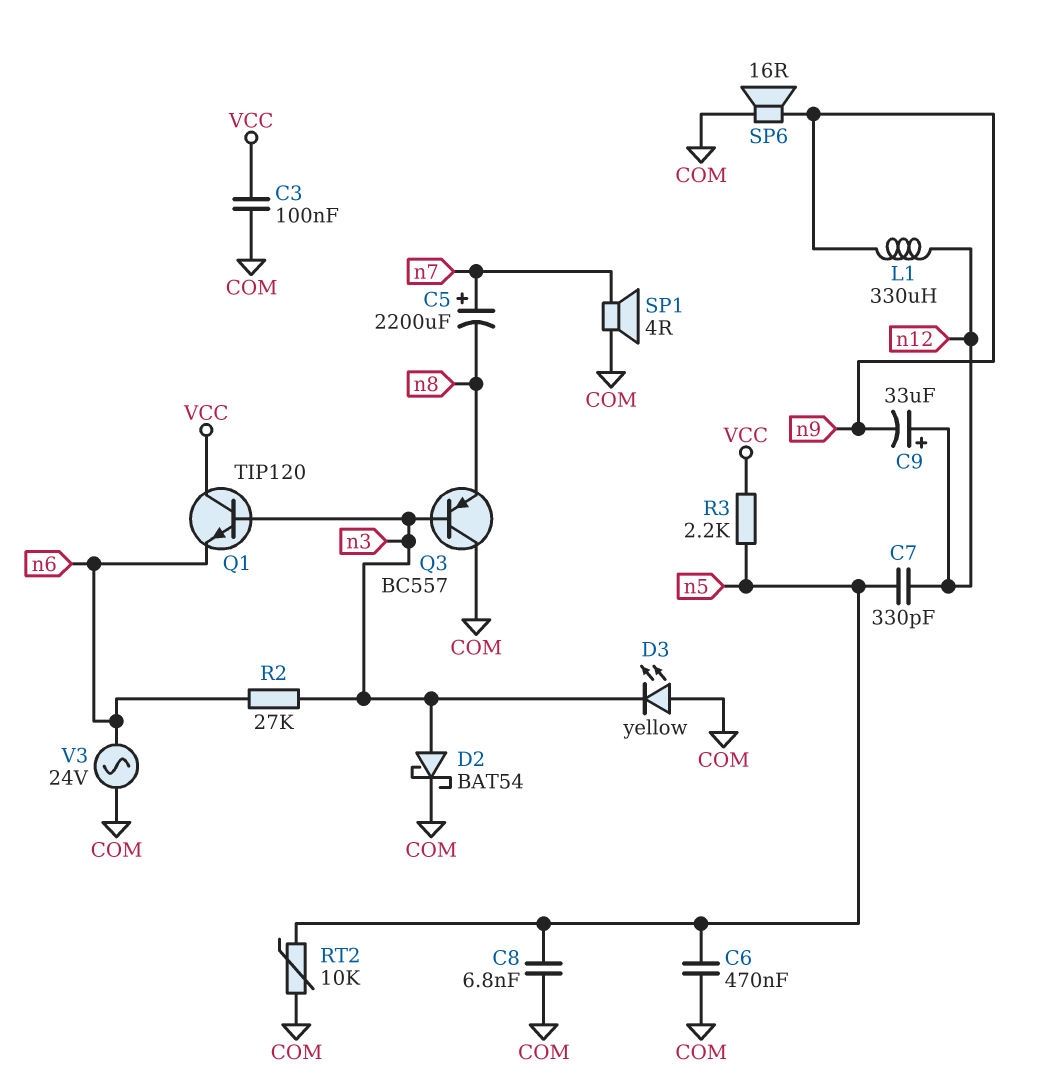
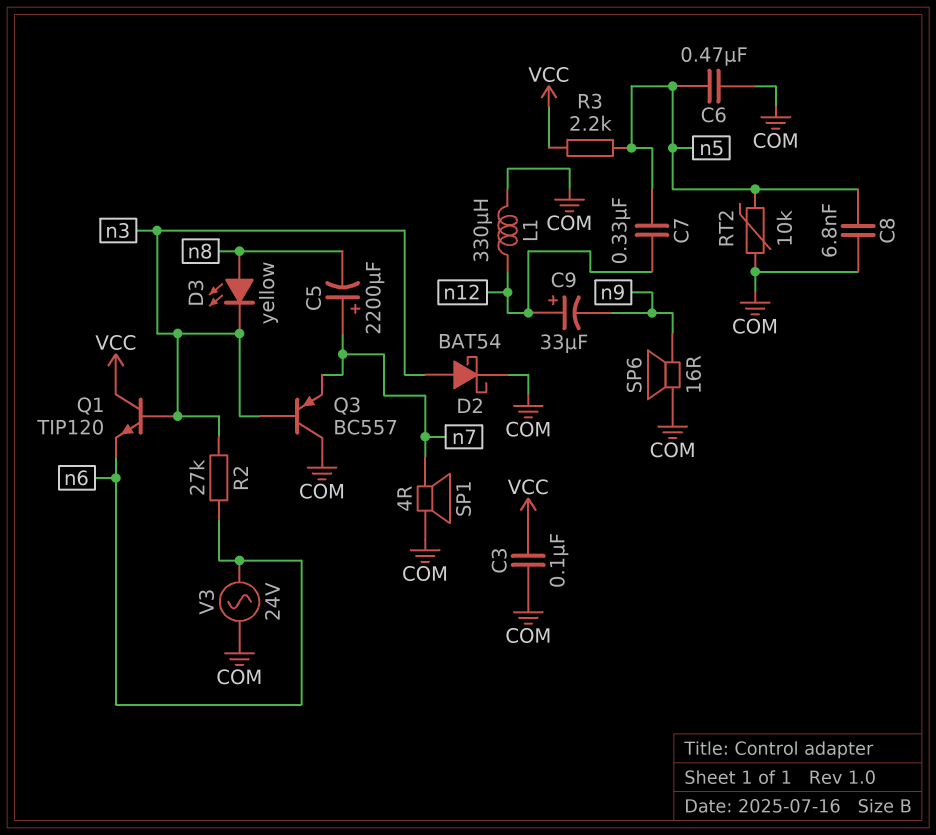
C7: 330pF (n5, n12) -> 330nF (n5, n12)
D3: LED yellow (A COM, K n3) -> LED yellow (A n8, K n3)
L1: 330uH (n9, n12) -> 330uH (COM, n12)
Q3: PNP BC557 (B n3, C COM, E n8) -> PNP BC557 (B n3, C COM, E n7)

